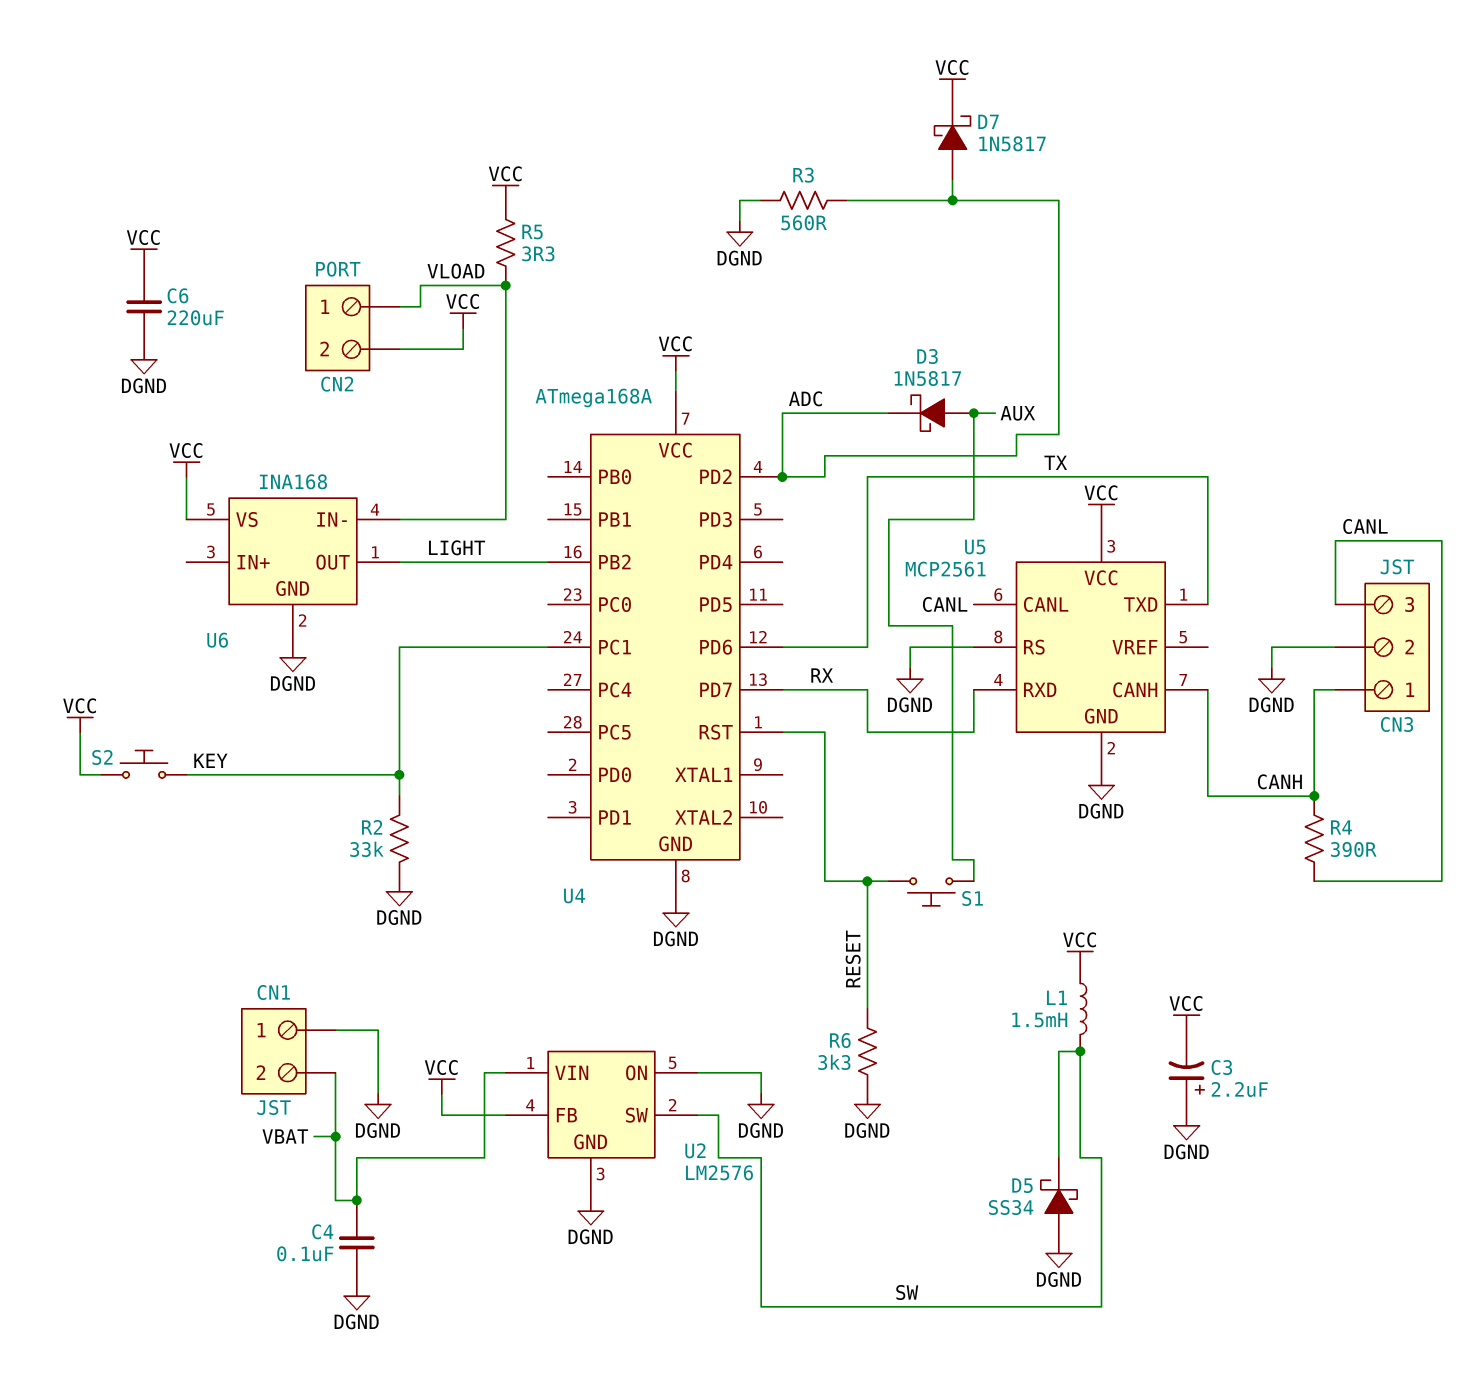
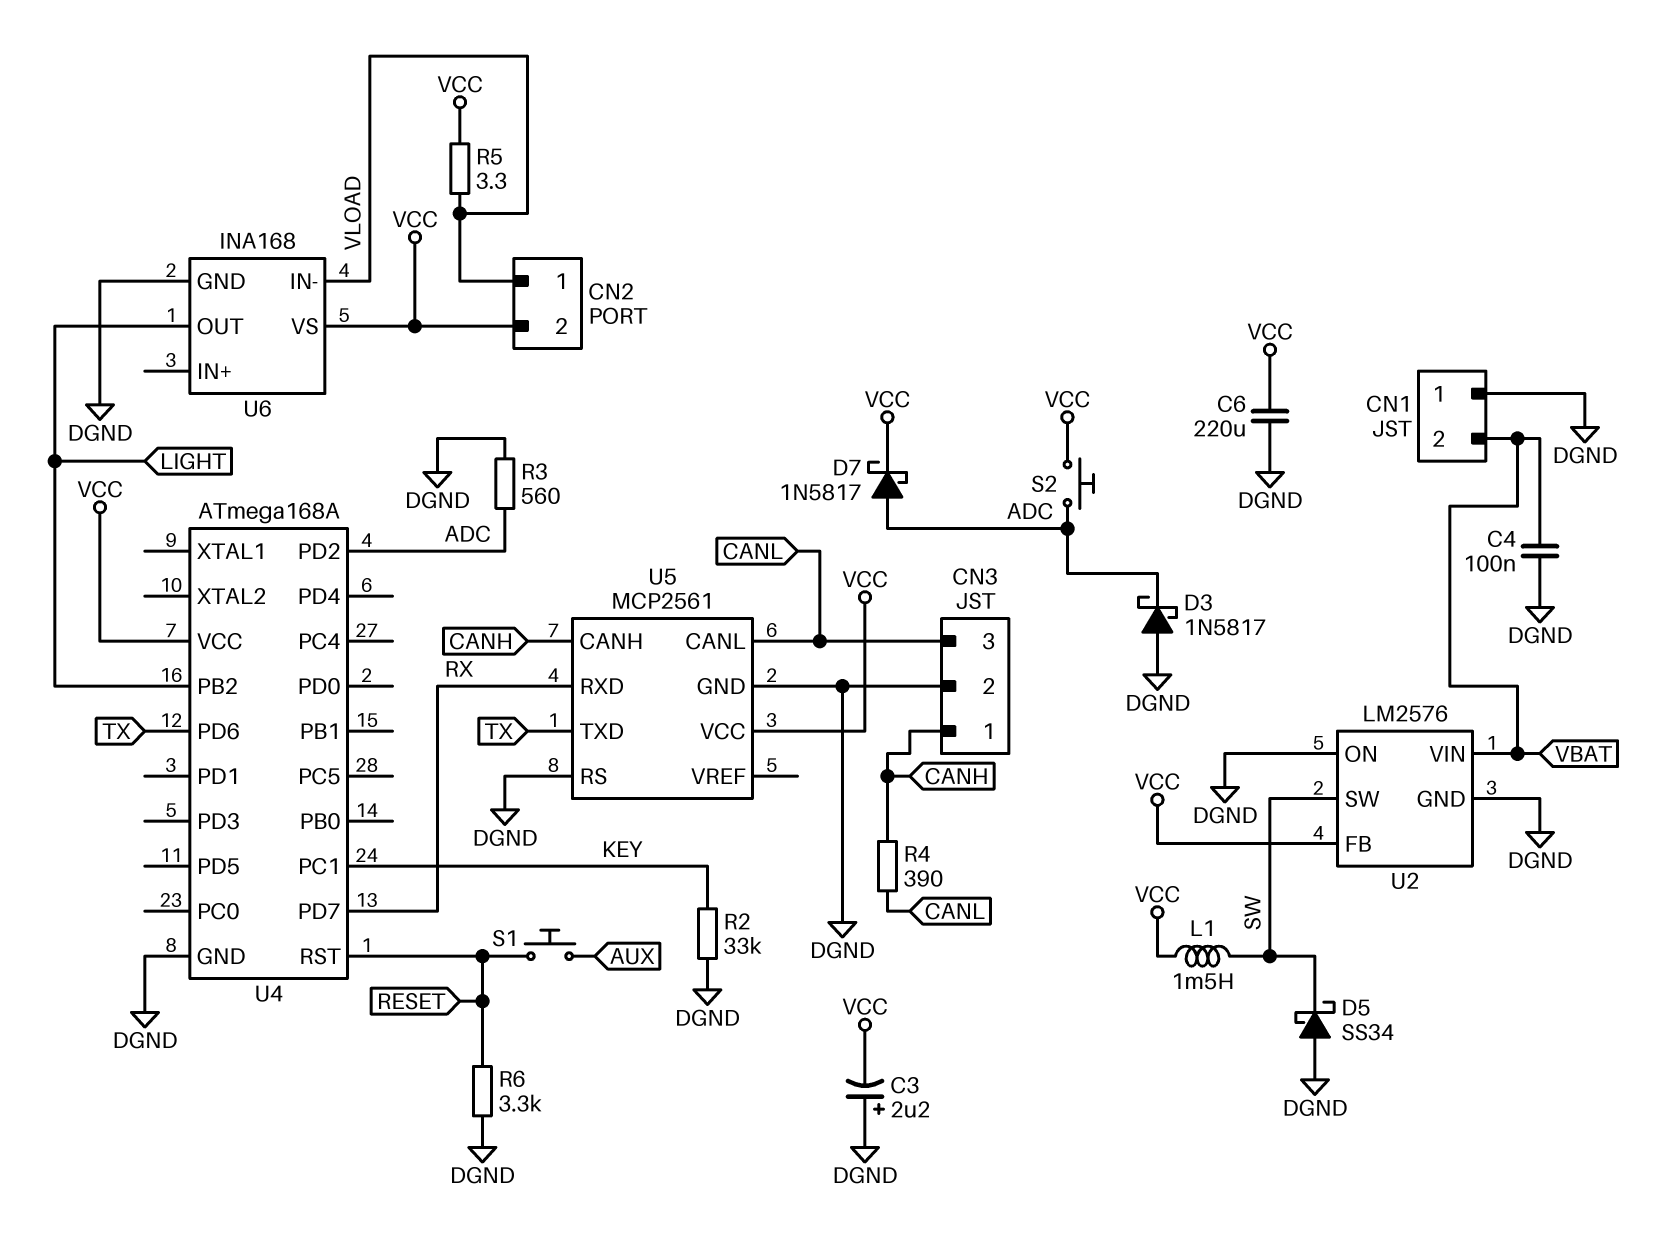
D3: schottky 1N5817 (A AUX, K ADC) -> schottky 1N5817 (A DGND, K ADC)
S2: button (KEY, VCC) -> button (ADC, VCC)

